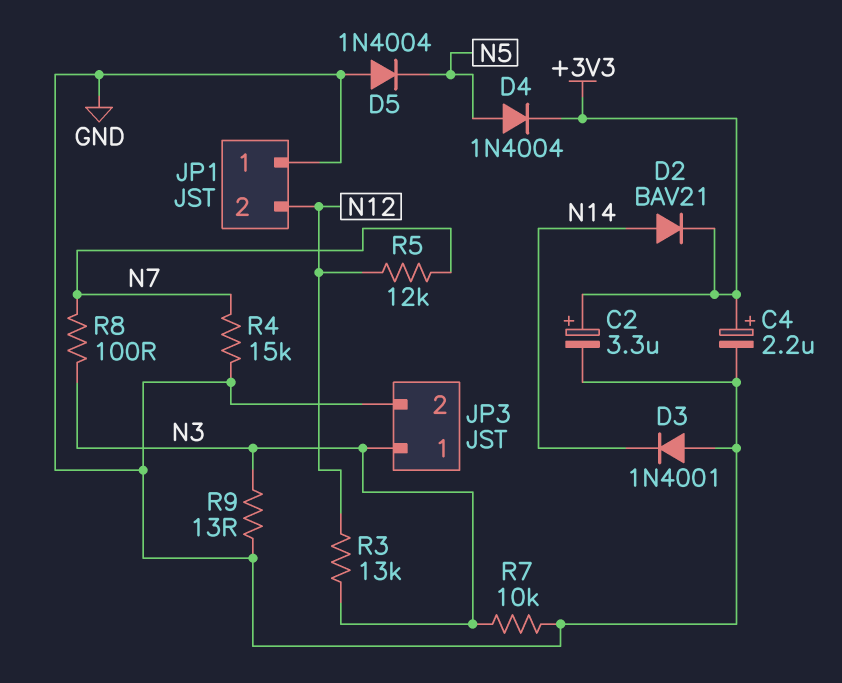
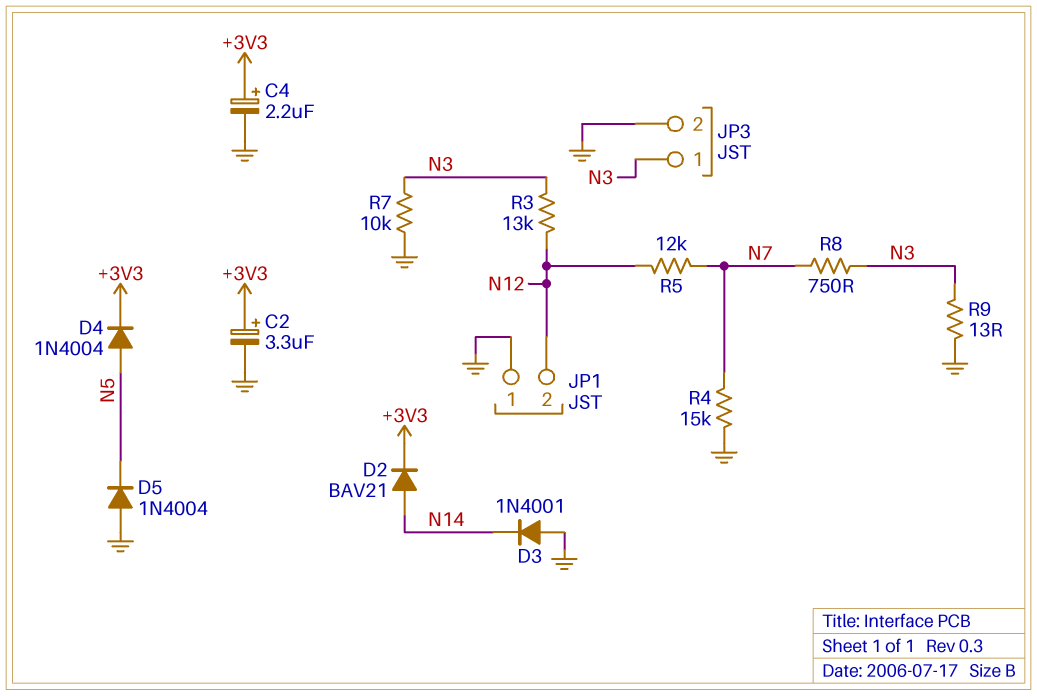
R8: 100 (N3, N7) -> 750 (N3, N7)

